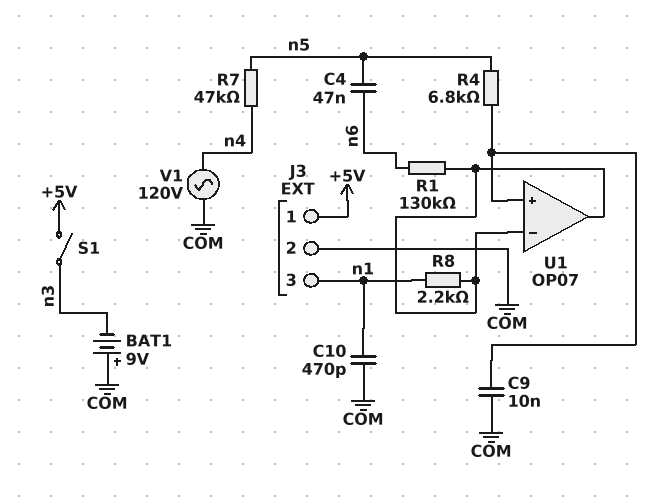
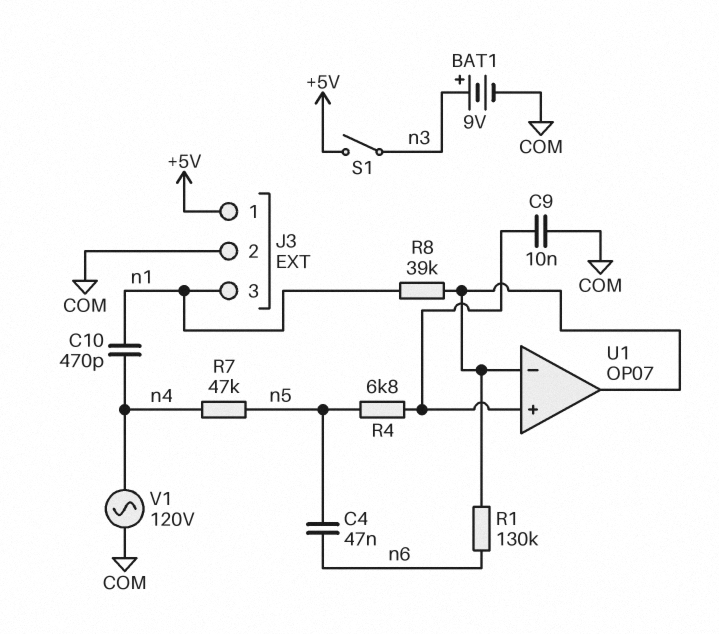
BAT1: 9V (plus COM, minus n3) -> 9V (plus n3, minus COM)
C10: 470pF (COM, n1) -> 470pF (n1, n4)
R8: 2.2k (U1/in-, n1) -> 39k (U1/in-, n1)

